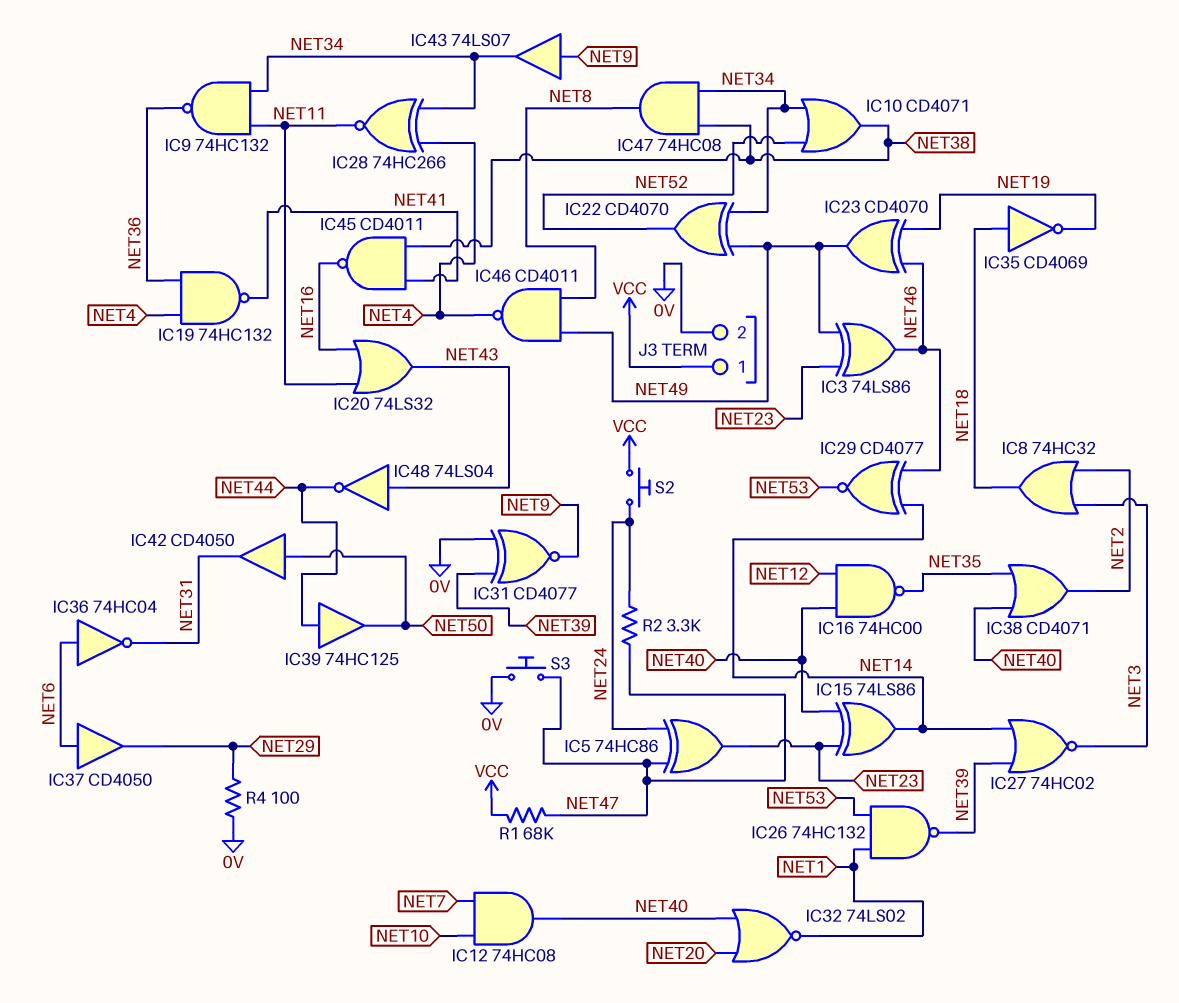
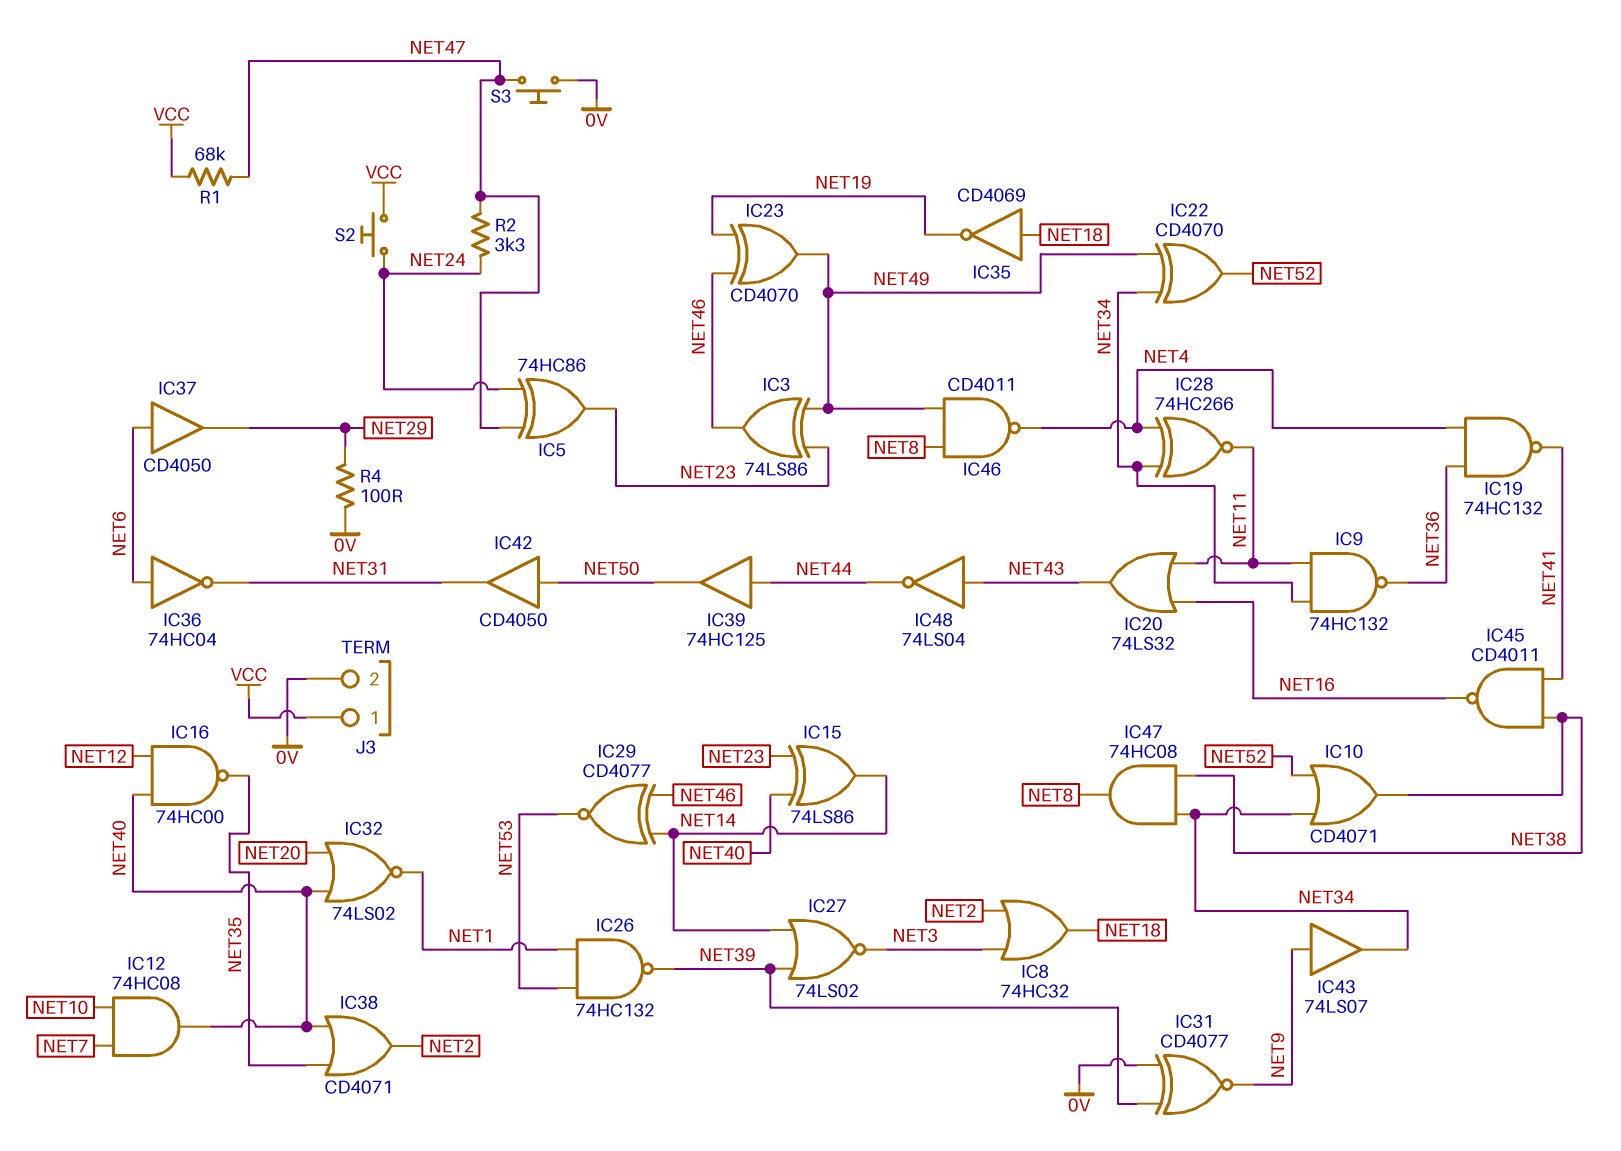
IC27: NOR 74HC02 (in NET14, in NET39, out NET3) -> NOR 74LS02 (in NET14, in NET39, out NET3)

